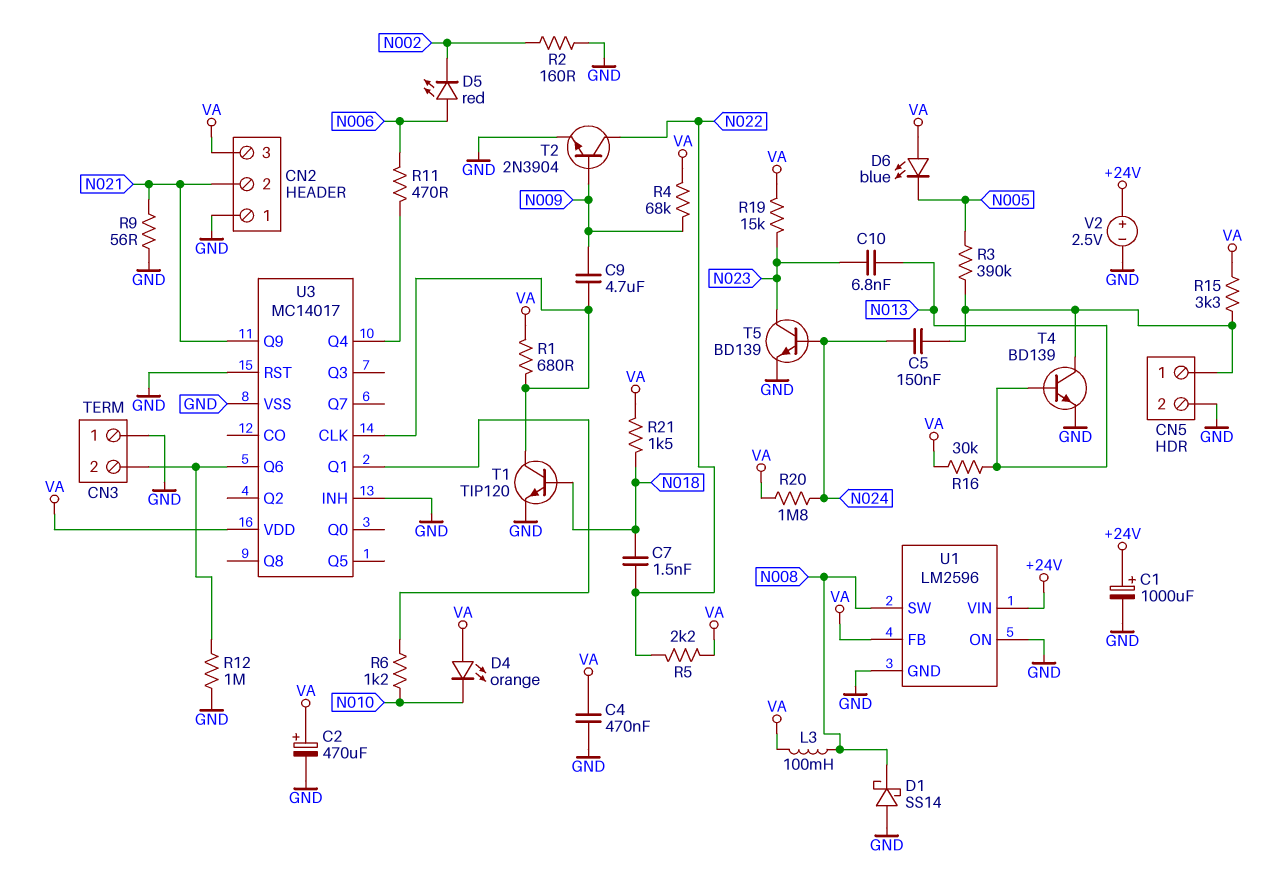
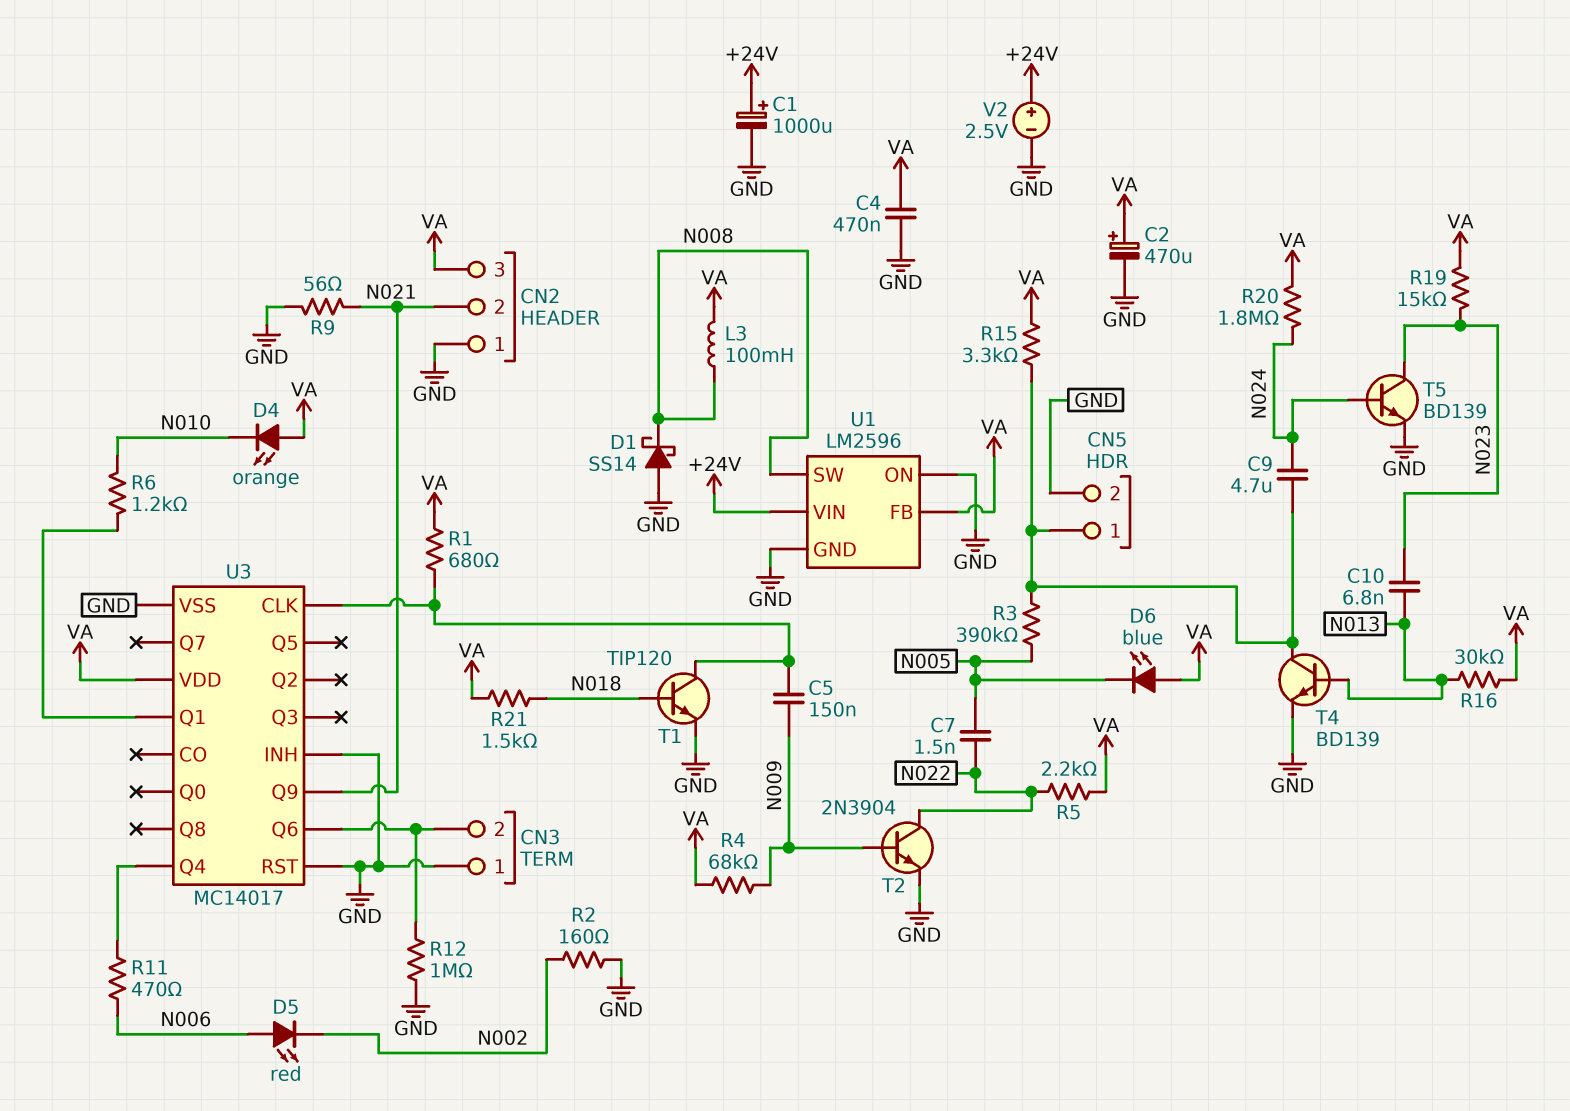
C5: 150nF (CN5/1, N024) -> 150nF (N009, U3/CLK)
C7: 1.5nF (N018, N022) -> 1.5nF (N005, N022)
C9: 4.7uF (N009, U3/CLK) -> 4.7uF (CN5/1, N024)

